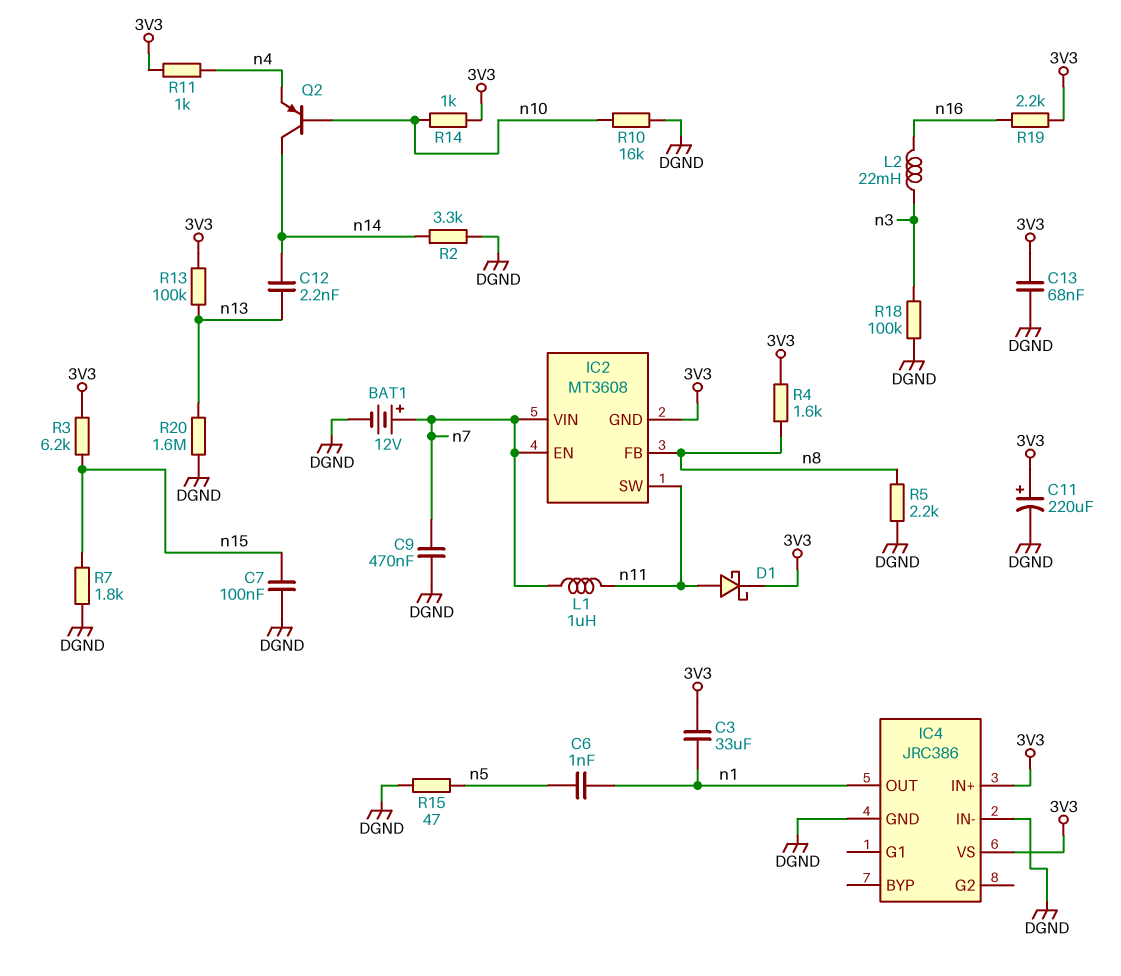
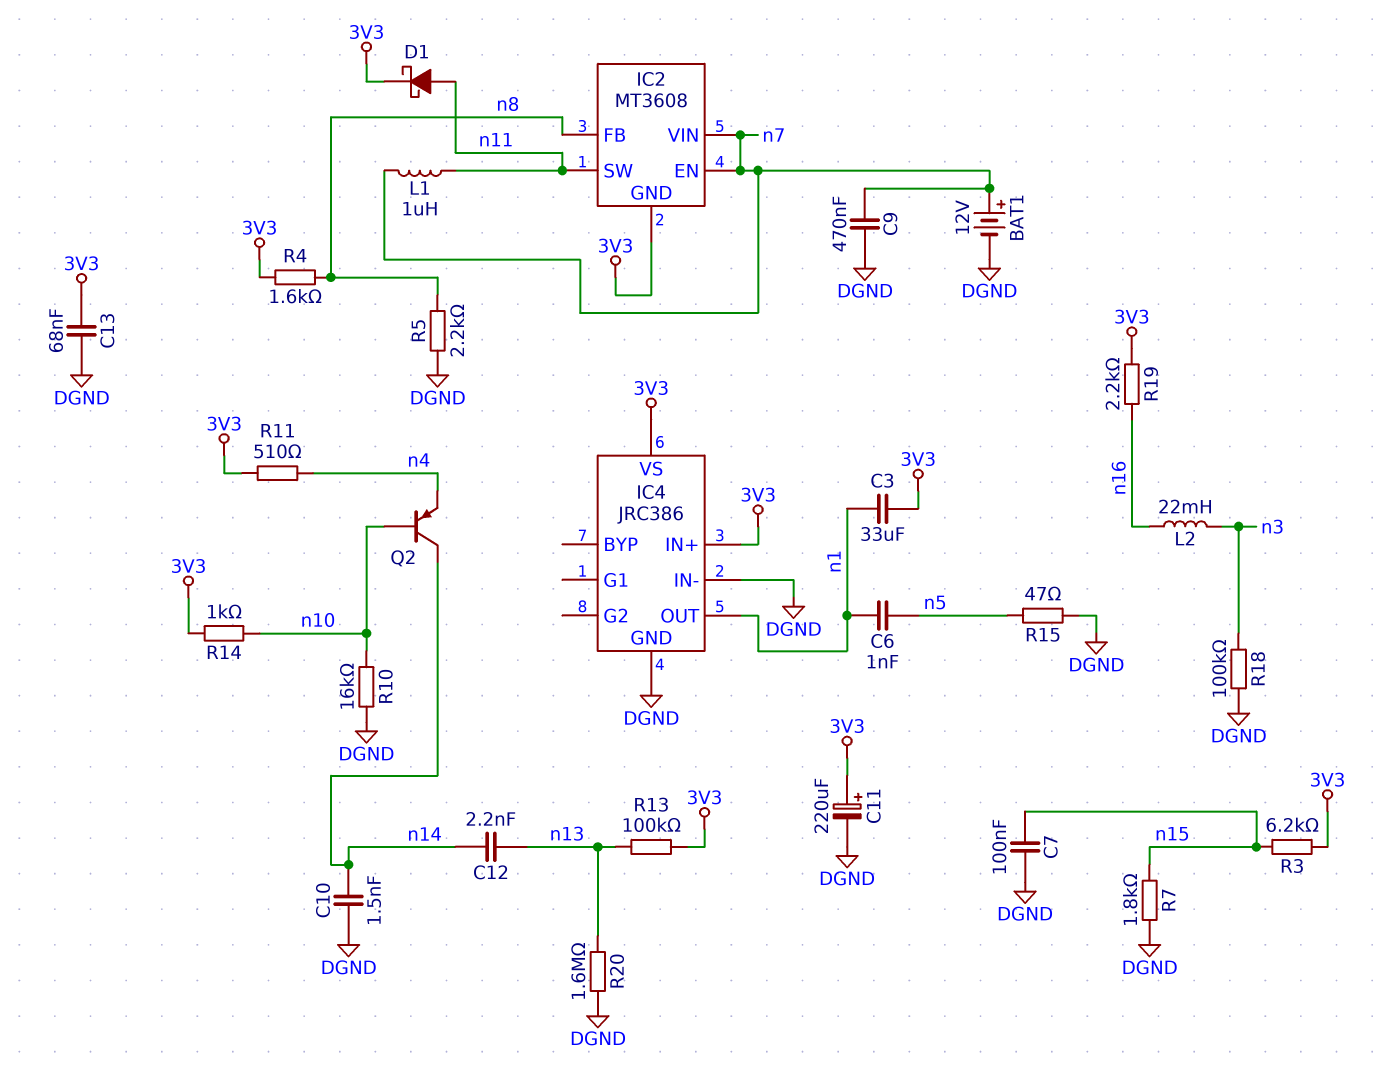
C10: none -> 1.5nF (DGND, n14)
R2: 3.3k (DGND, n14) -> none
R11: 1k (3V3, n4) -> 510 (3V3, n4)

